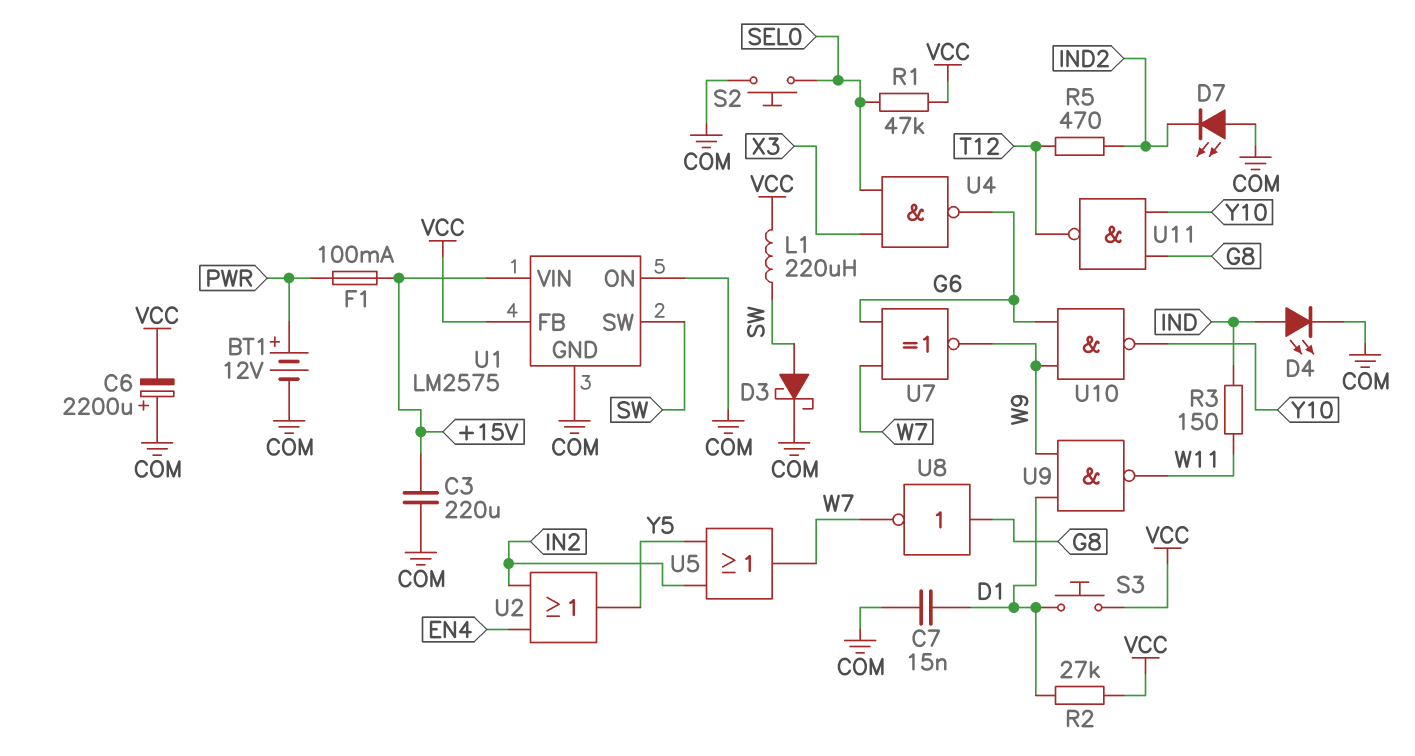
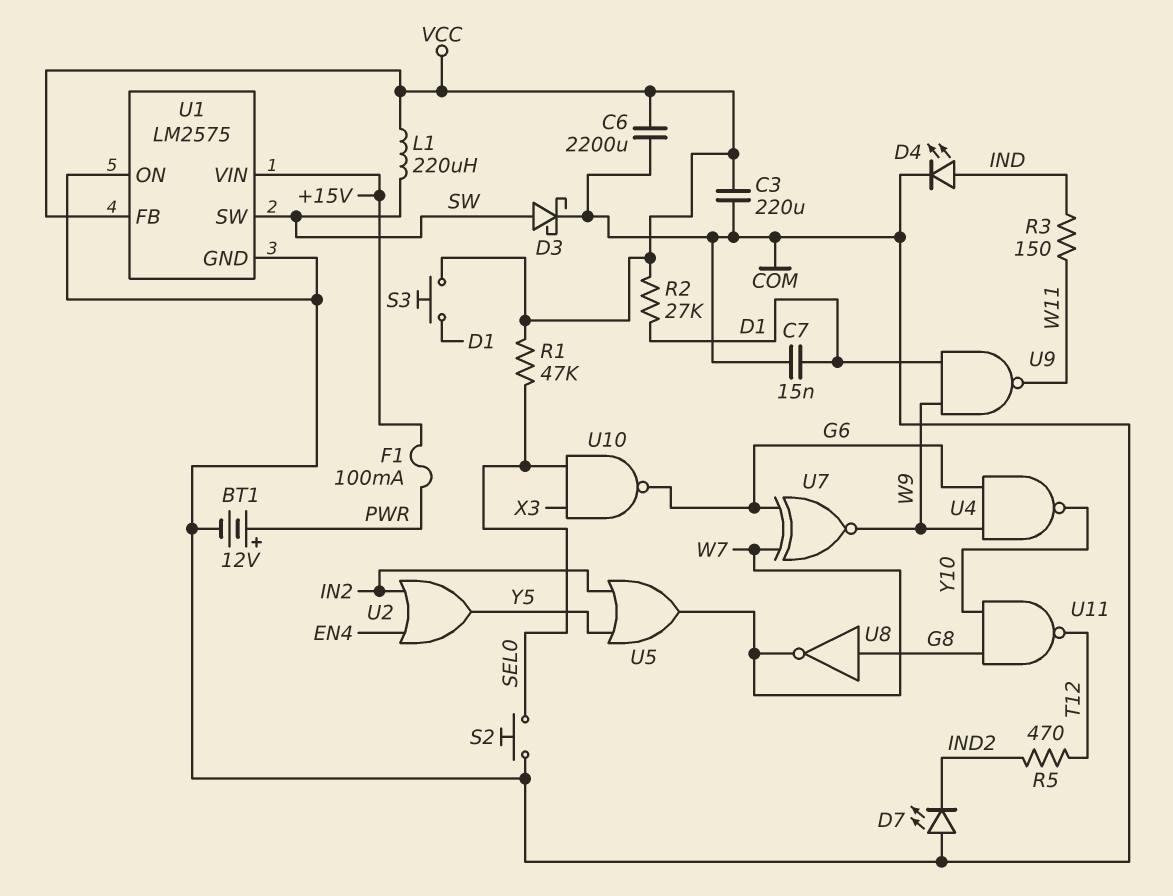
C3: 220uF (+15V, COM) -> 220uF (COM, VCC)
C6: 2200uF (plus COM, minus VCC) -> 2200uF (COM, VCC)
U4: NAND (in SEL0, in X3, out G6) -> NAND (in G6, in W9, out Y10)
U10: NAND (in G6, in W9, out Y10) -> NAND (in SEL0, in X3, out G6)

